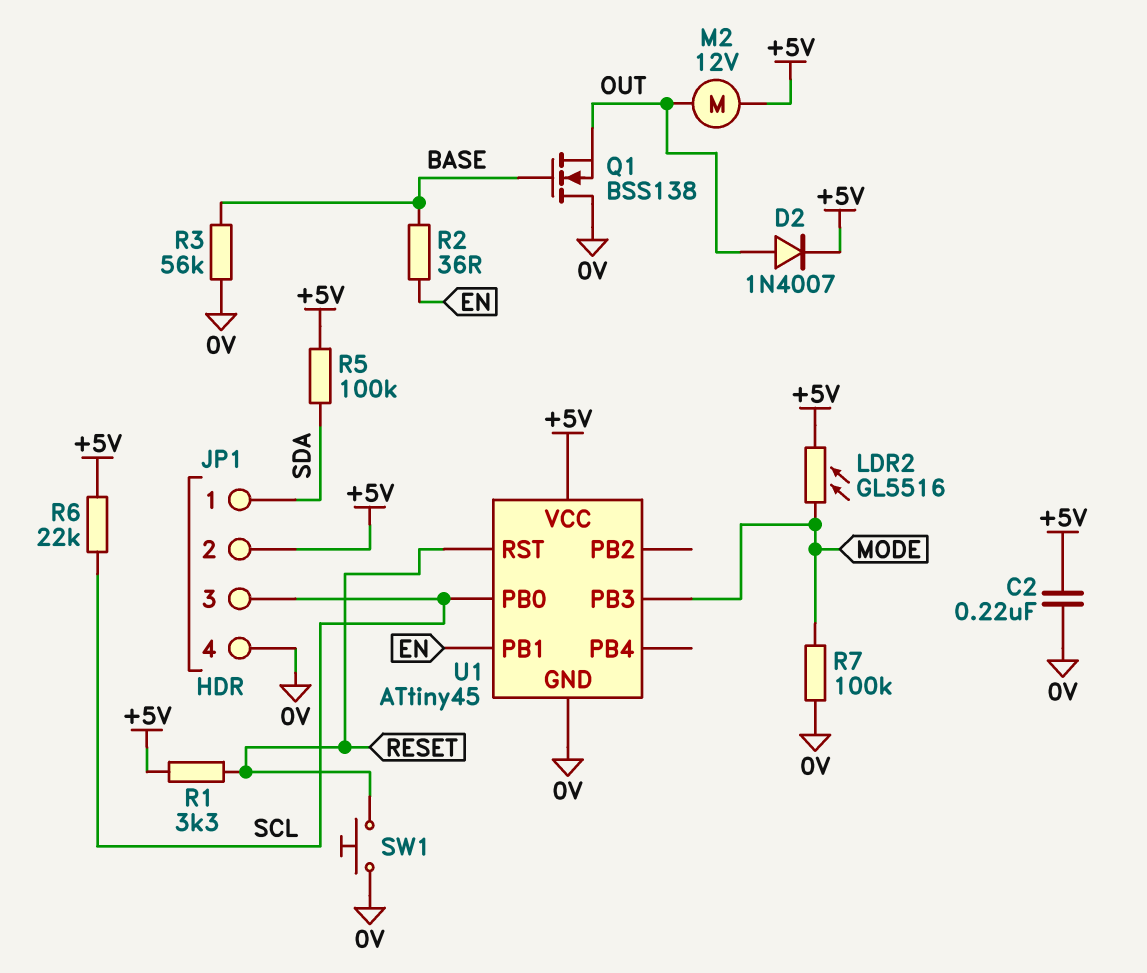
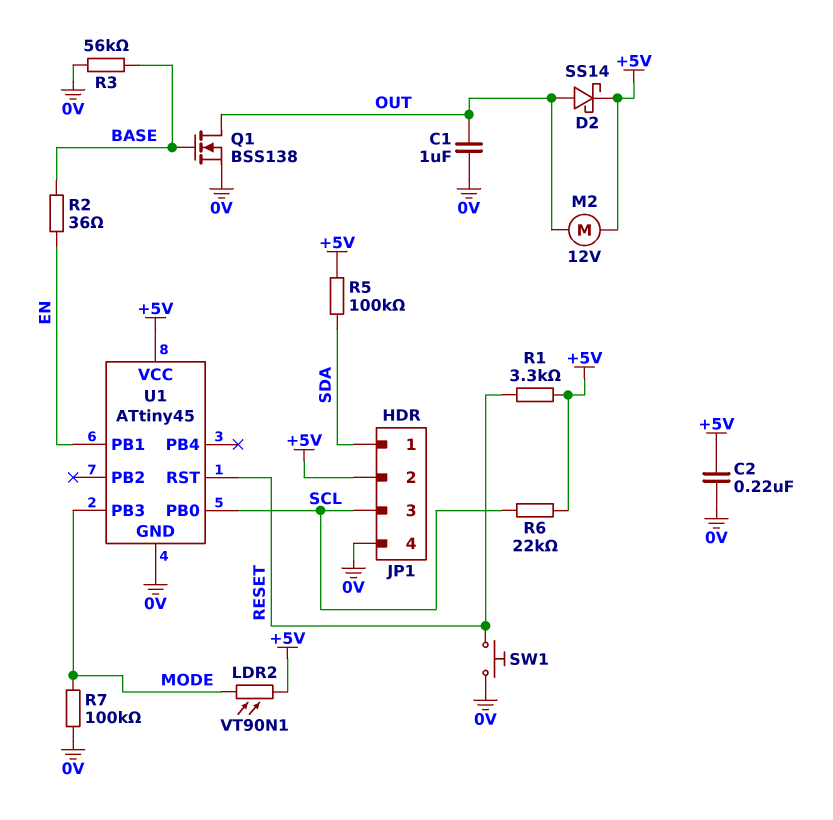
C1: none -> 1uF (0V, OUT)
D2: diode 1N4007 (A OUT, K +5V) -> schottky SS14 (A OUT, K +5V)
LDR2: GL5516 (+5V, MODE) -> VT90N1 (+5V, MODE)
Q1: NMOS BSS138 (G BASE, D 0V, S OUT) -> NMOS BSS138 (G BASE, D OUT, S 0V)

